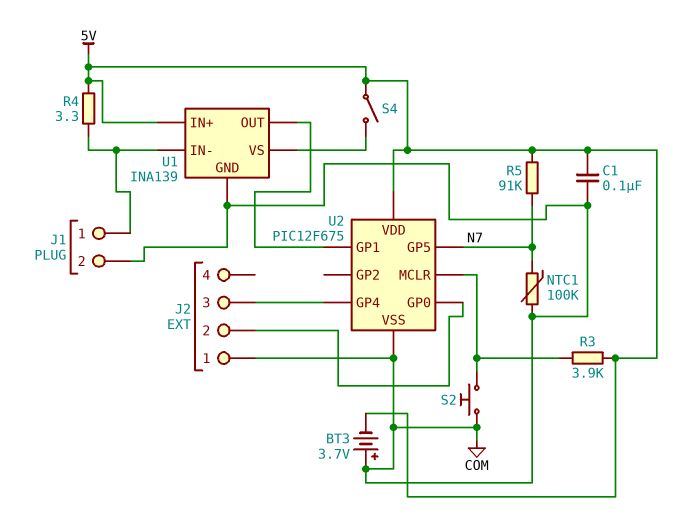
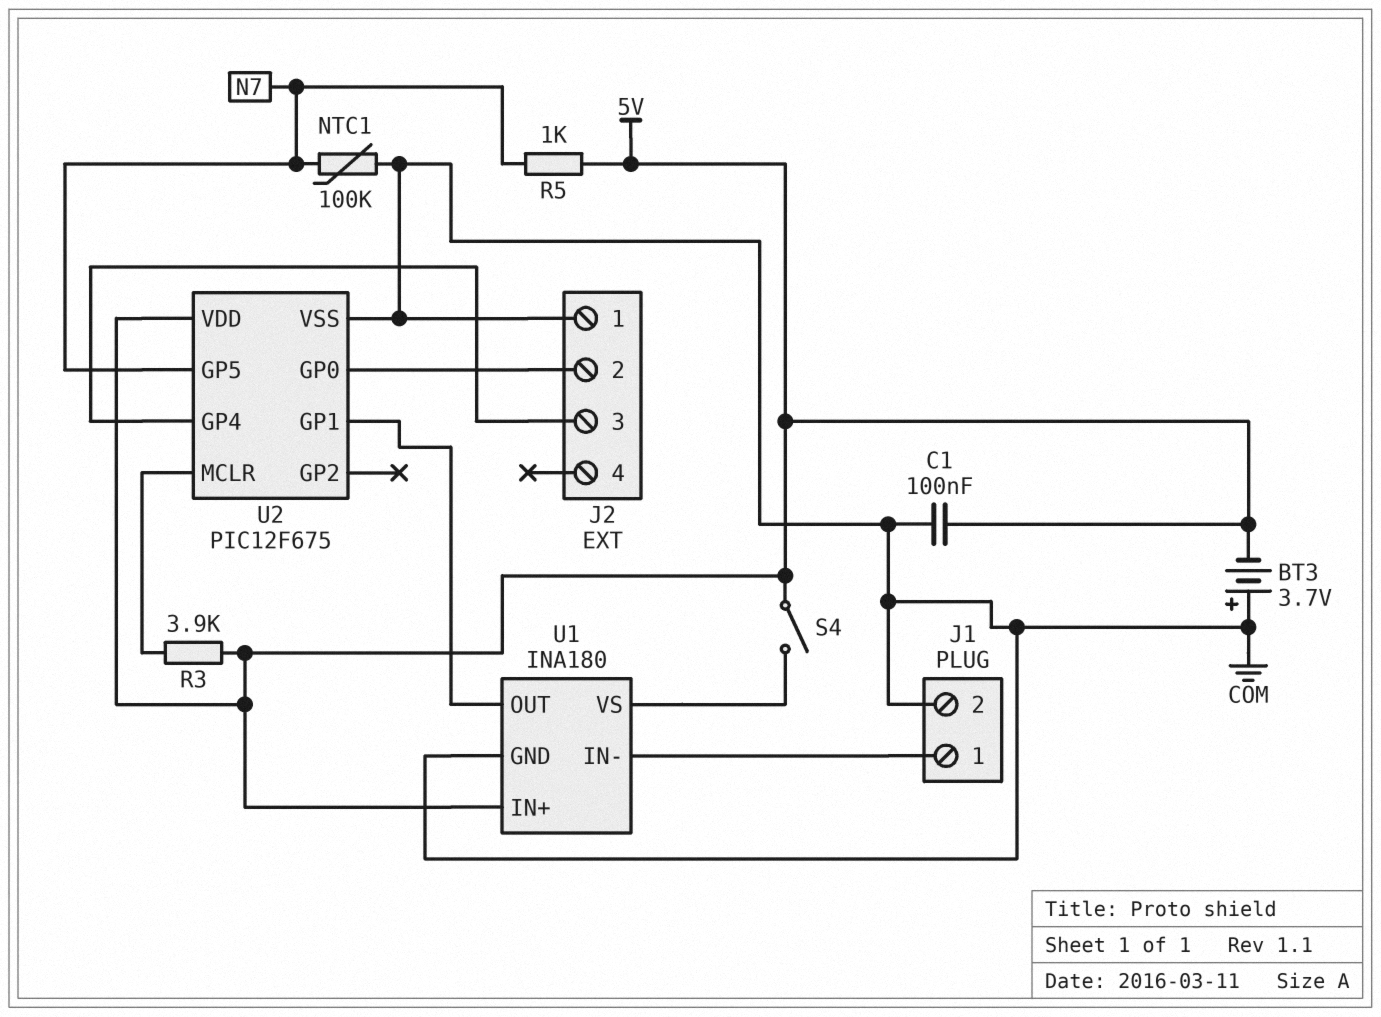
R4: 3.3 (5V, J1/1) -> none
R5: 91k (5V, N7) -> 1k (5V, N7)
S2: button (COM, U2/MCLR) -> none
U1: INA139 -> INA180

